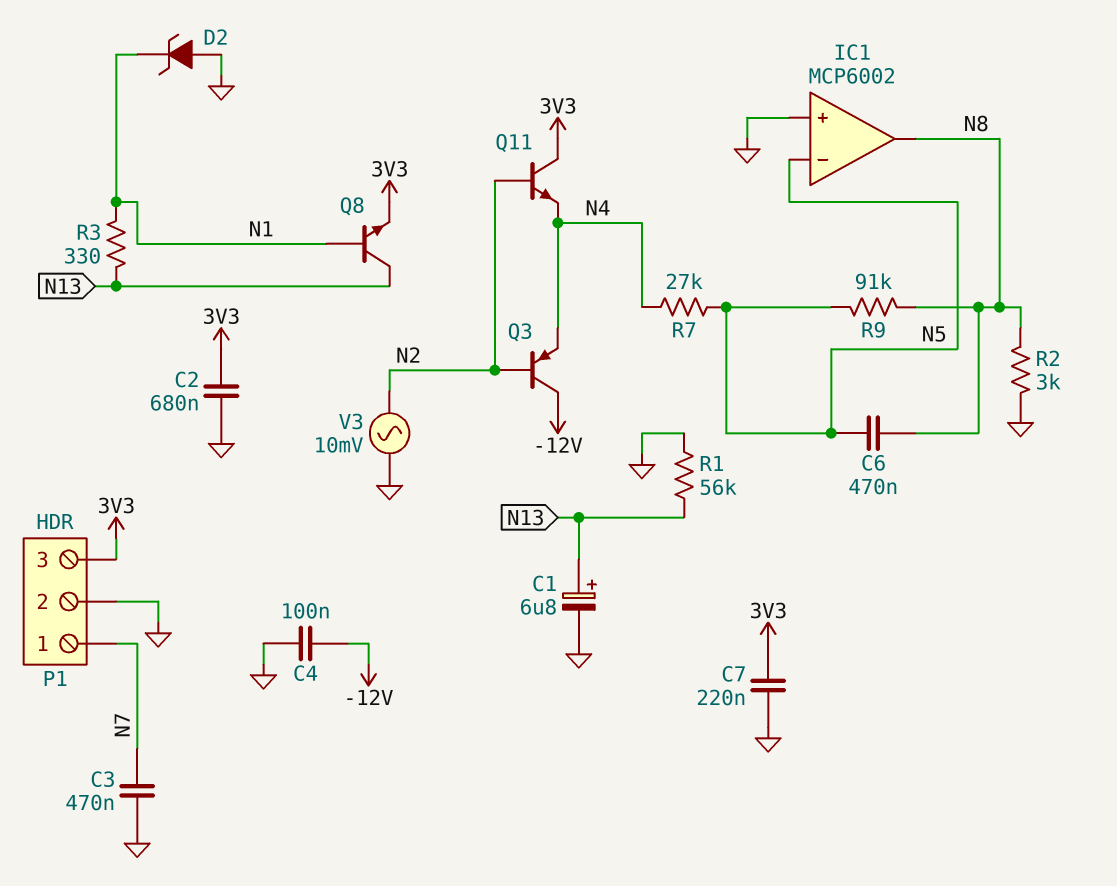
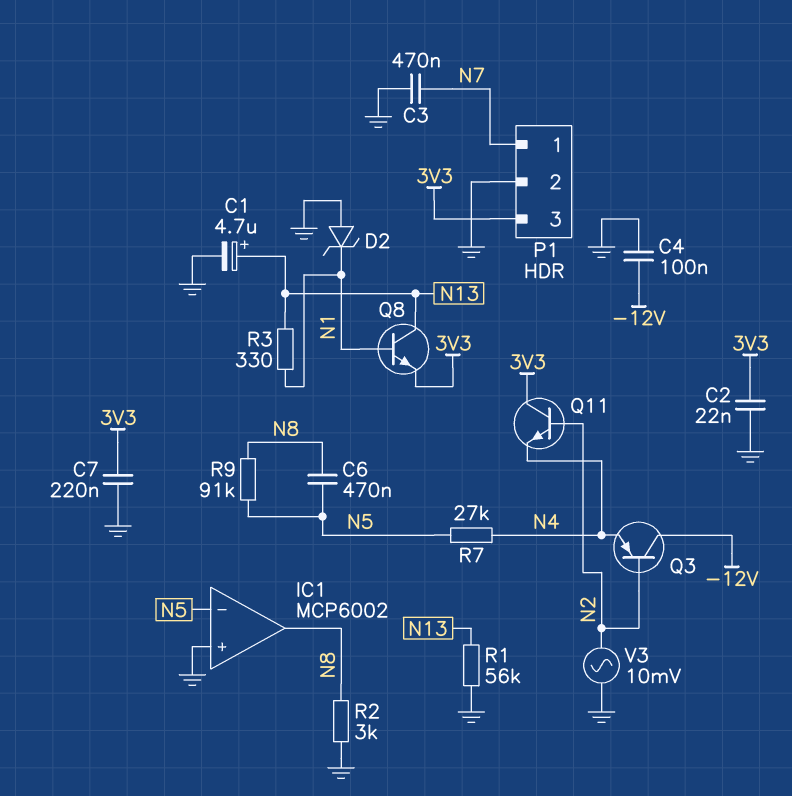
C1: 6.8uF (plus N13, minus GND) -> 4.7uF (plus N13, minus GND)
C2: 680nF (3V3, GND) -> 22nF (3V3, GND)

